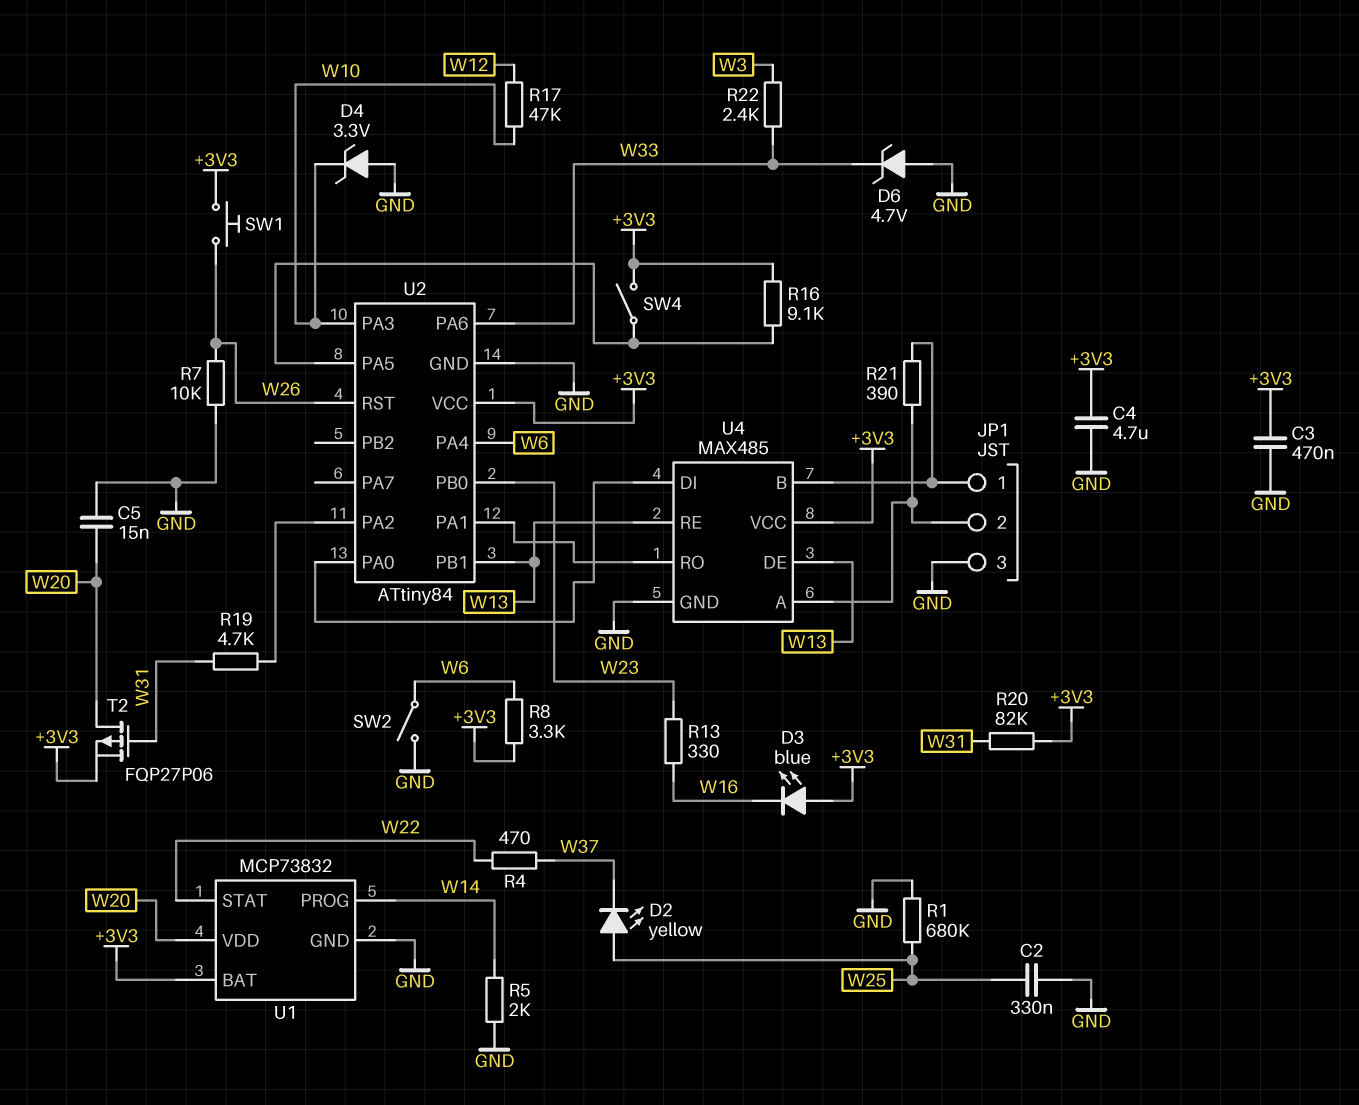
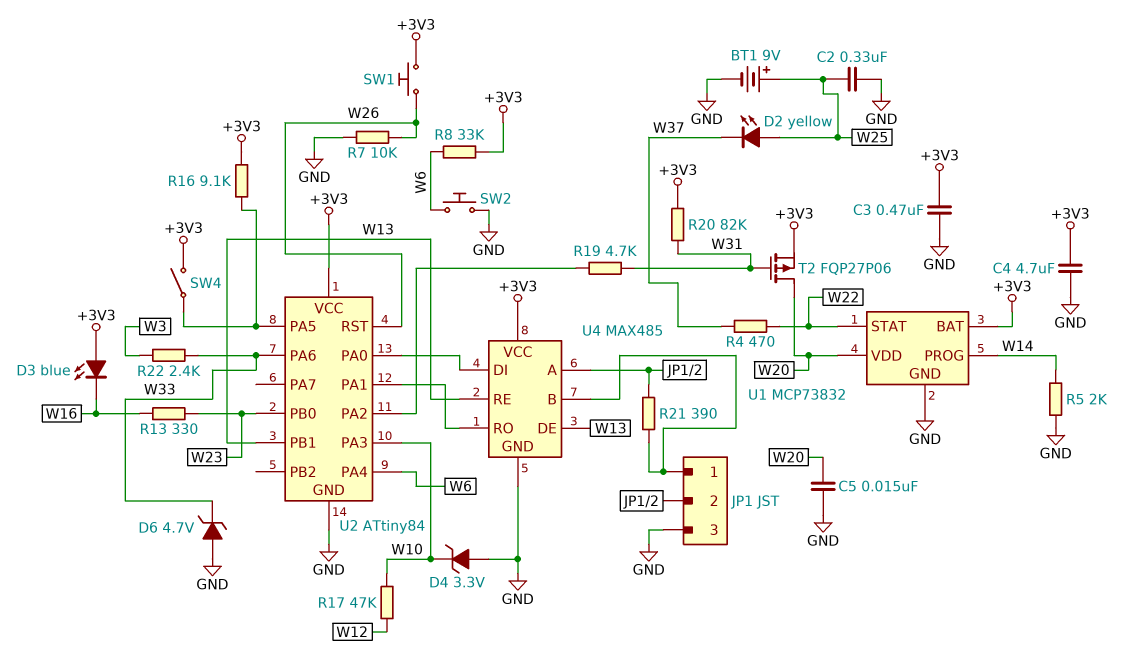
BT1: none -> 9V (plus W25, minus GND)
R1: 680k (GND, W25) -> none
R8: 3.3k (+3V3, W6) -> 33k (+3V3, W6)
SW2: switch (GND, W6) -> button (GND, W6)

